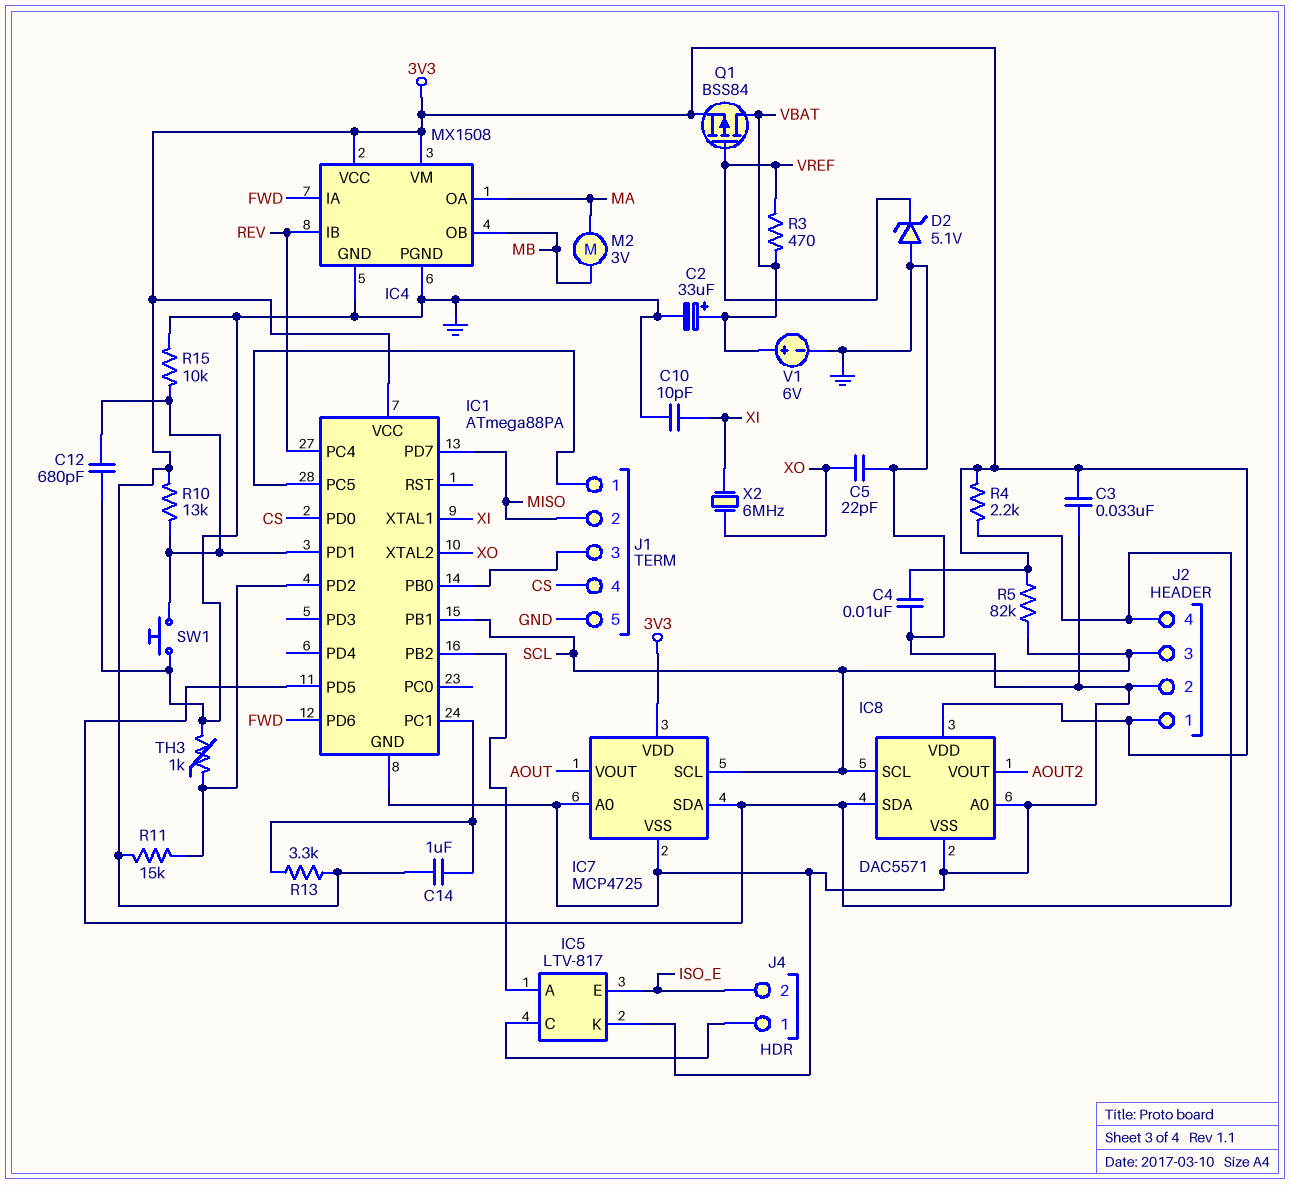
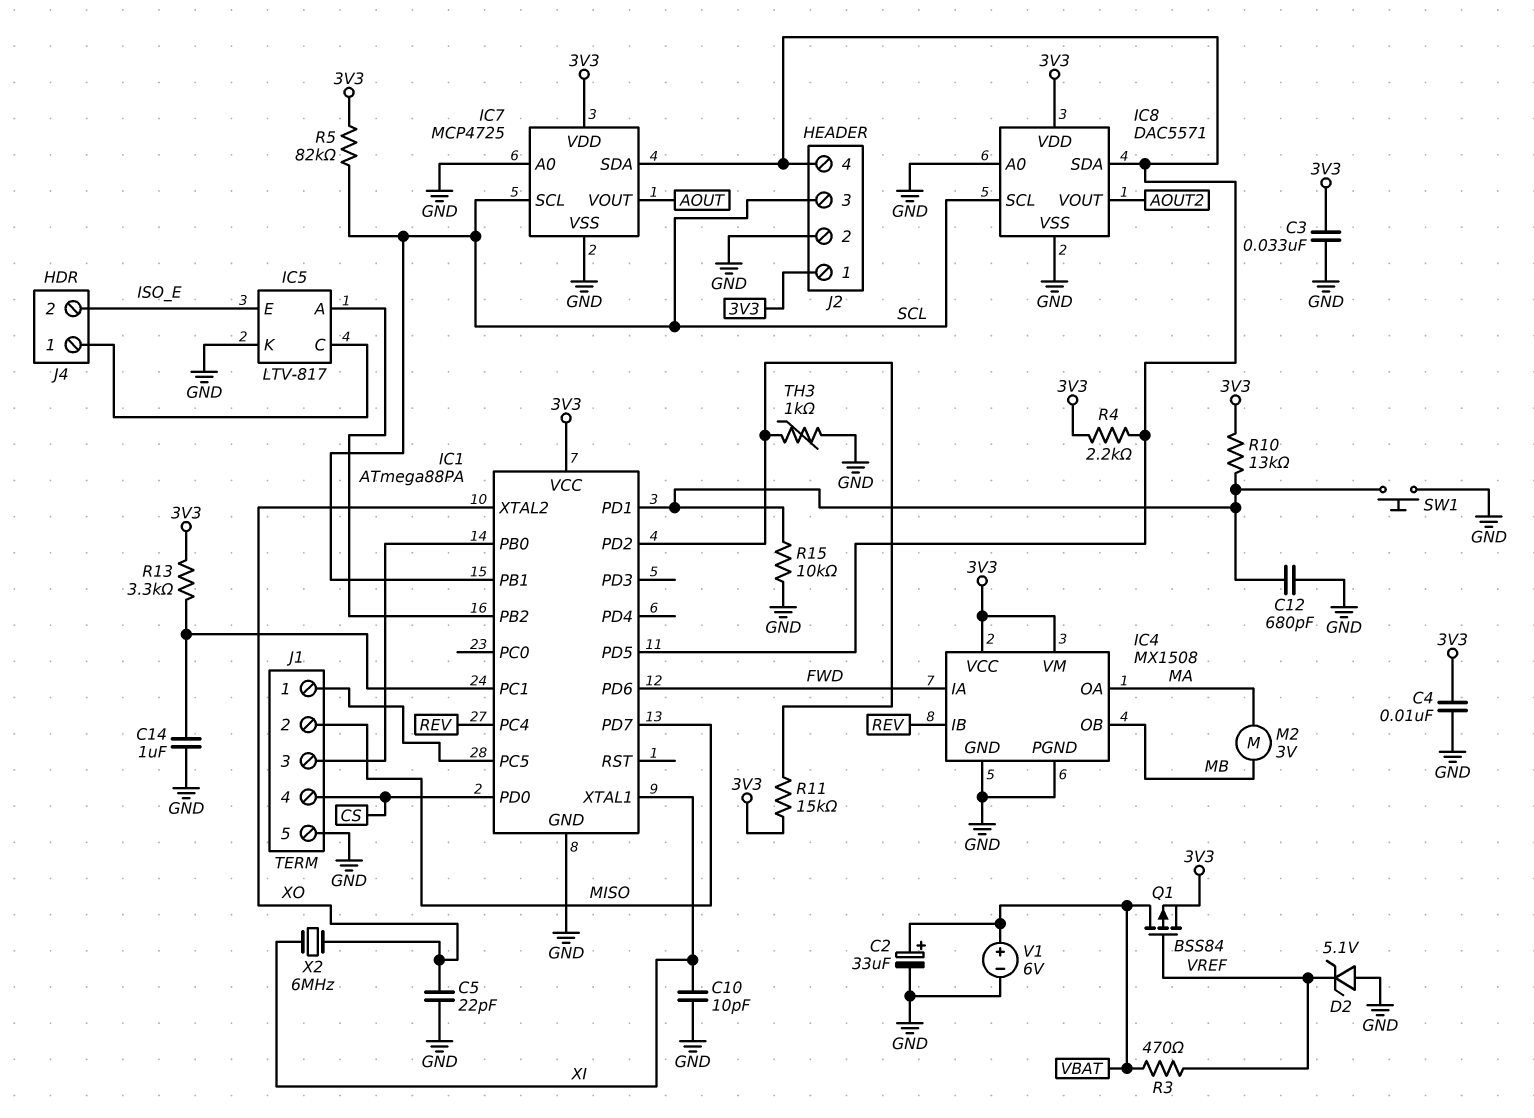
C14: 1uF (3V3, IC1/PC1) -> 1uF (GND, IC1/PC1)

